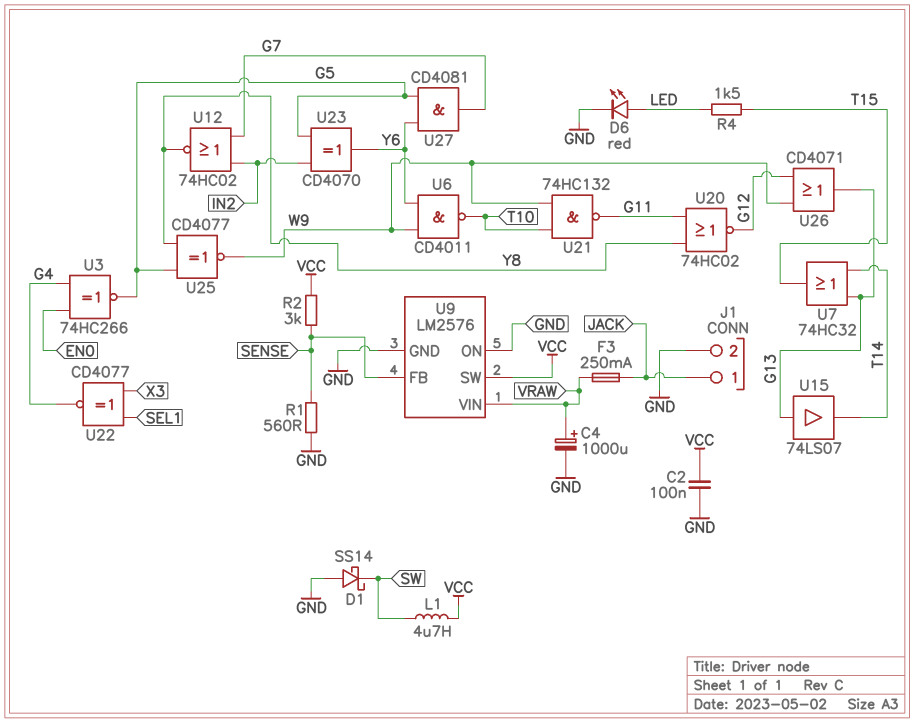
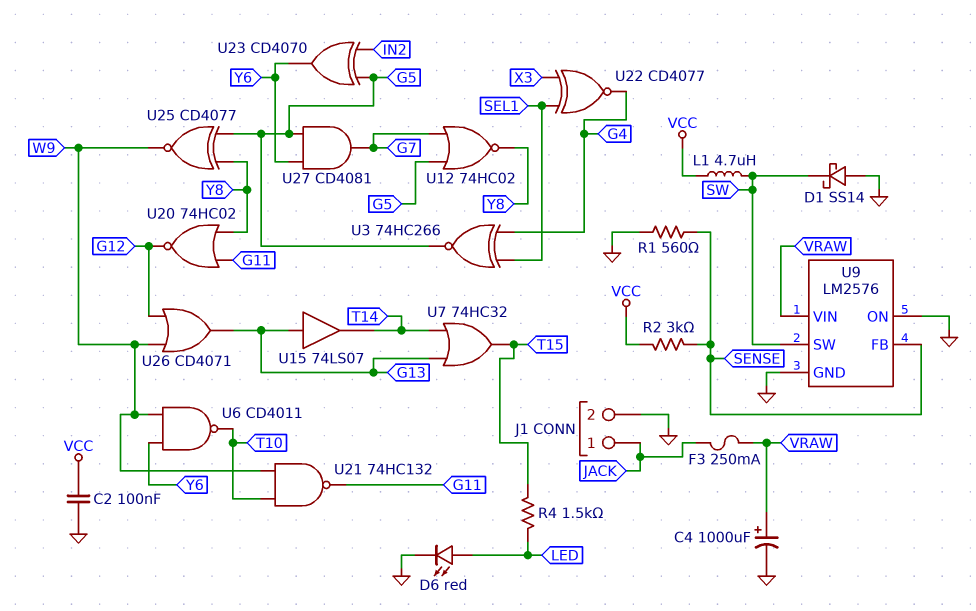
U3: XNOR 74HC266 (in EN0, in G4, out G5) -> XNOR 74HC266 (in G4, in SEL1, out G5)
U9 pin SW: VCC -> SW
U12: NOR 74HC02 (in G7, in IN2, out Y8) -> NOR 74HC02 (in G5, in G7, out Y8)

